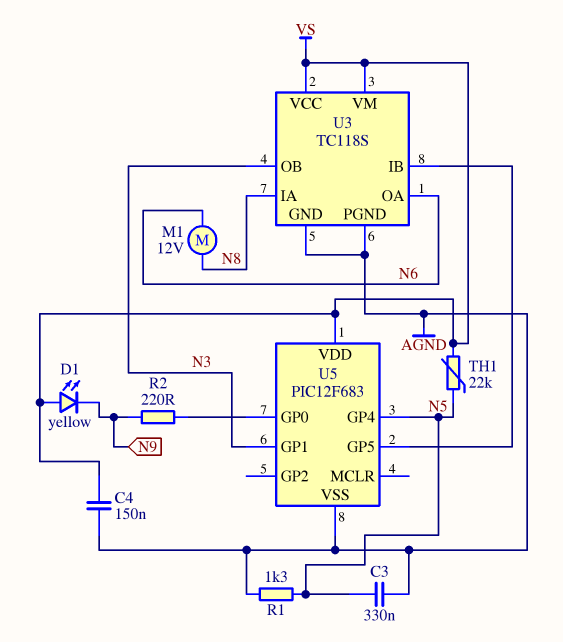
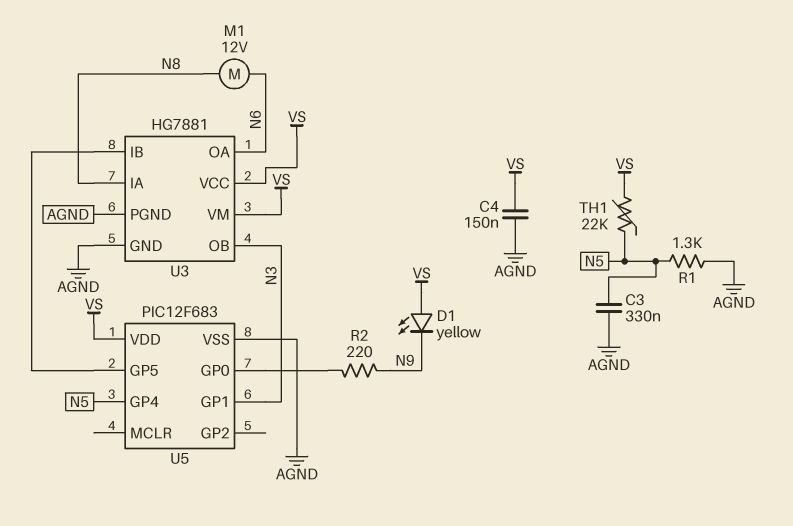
U3: TC118S -> HG7881

